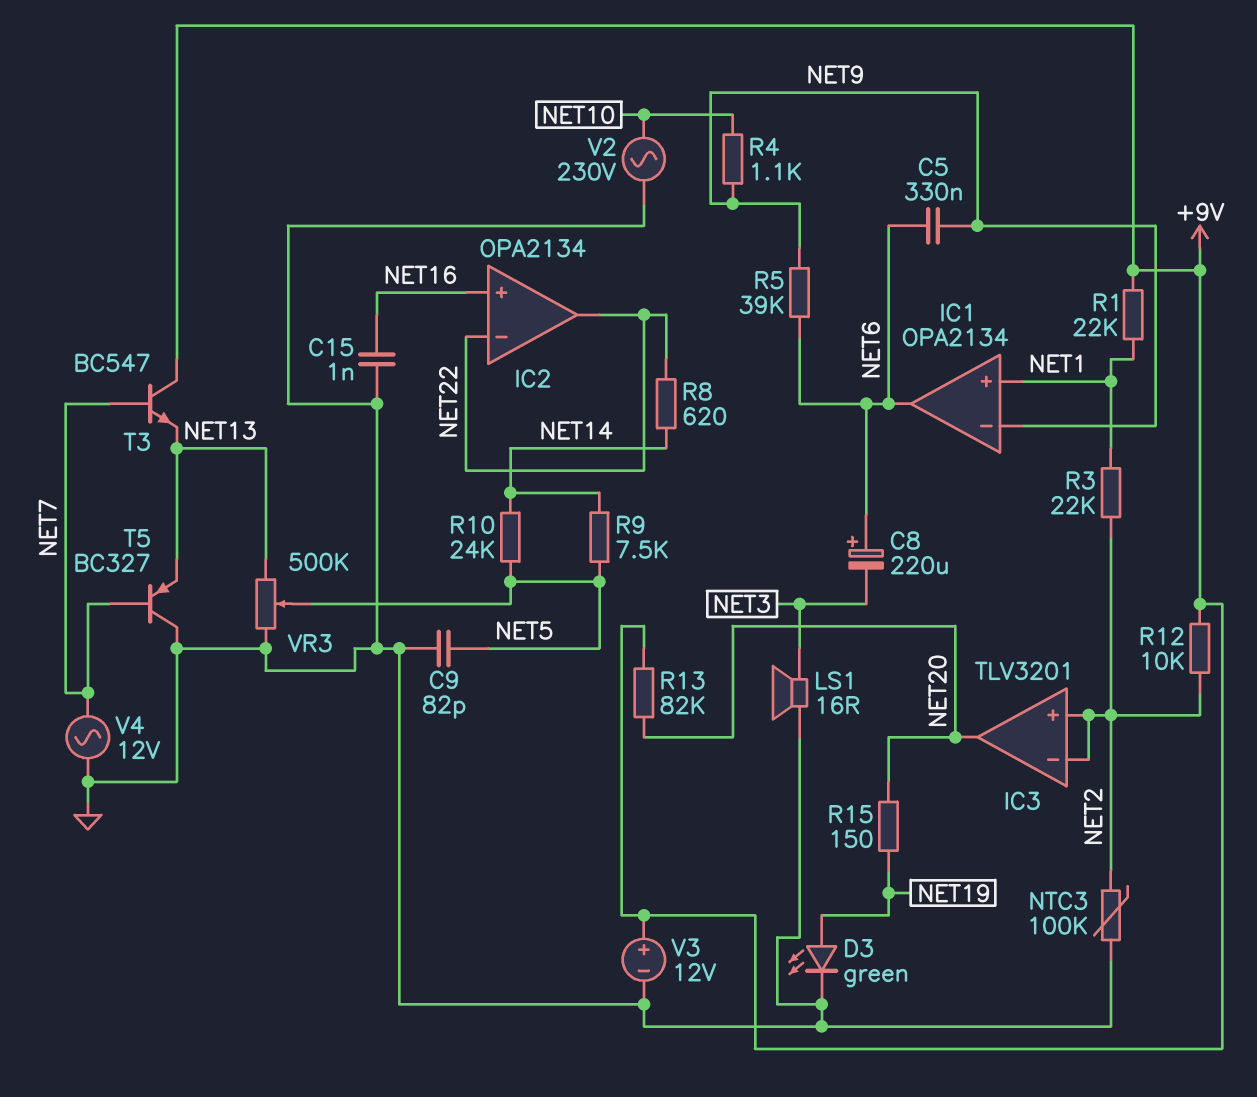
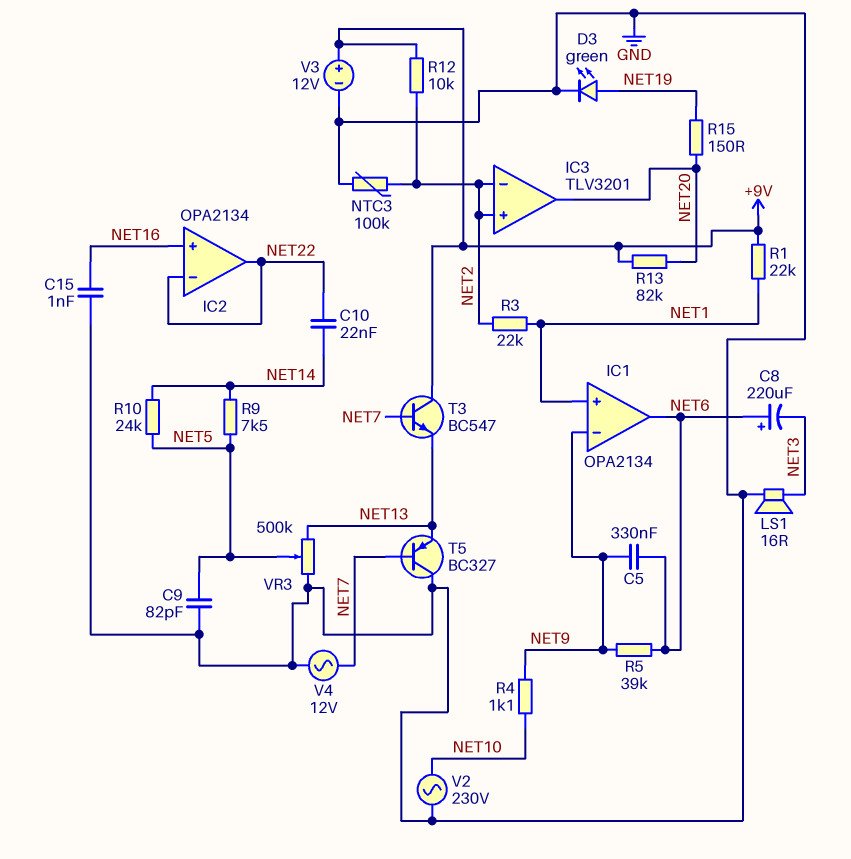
C10: none -> 22nF (NET14, NET22)
R8: 620 (NET14, NET22) -> none

